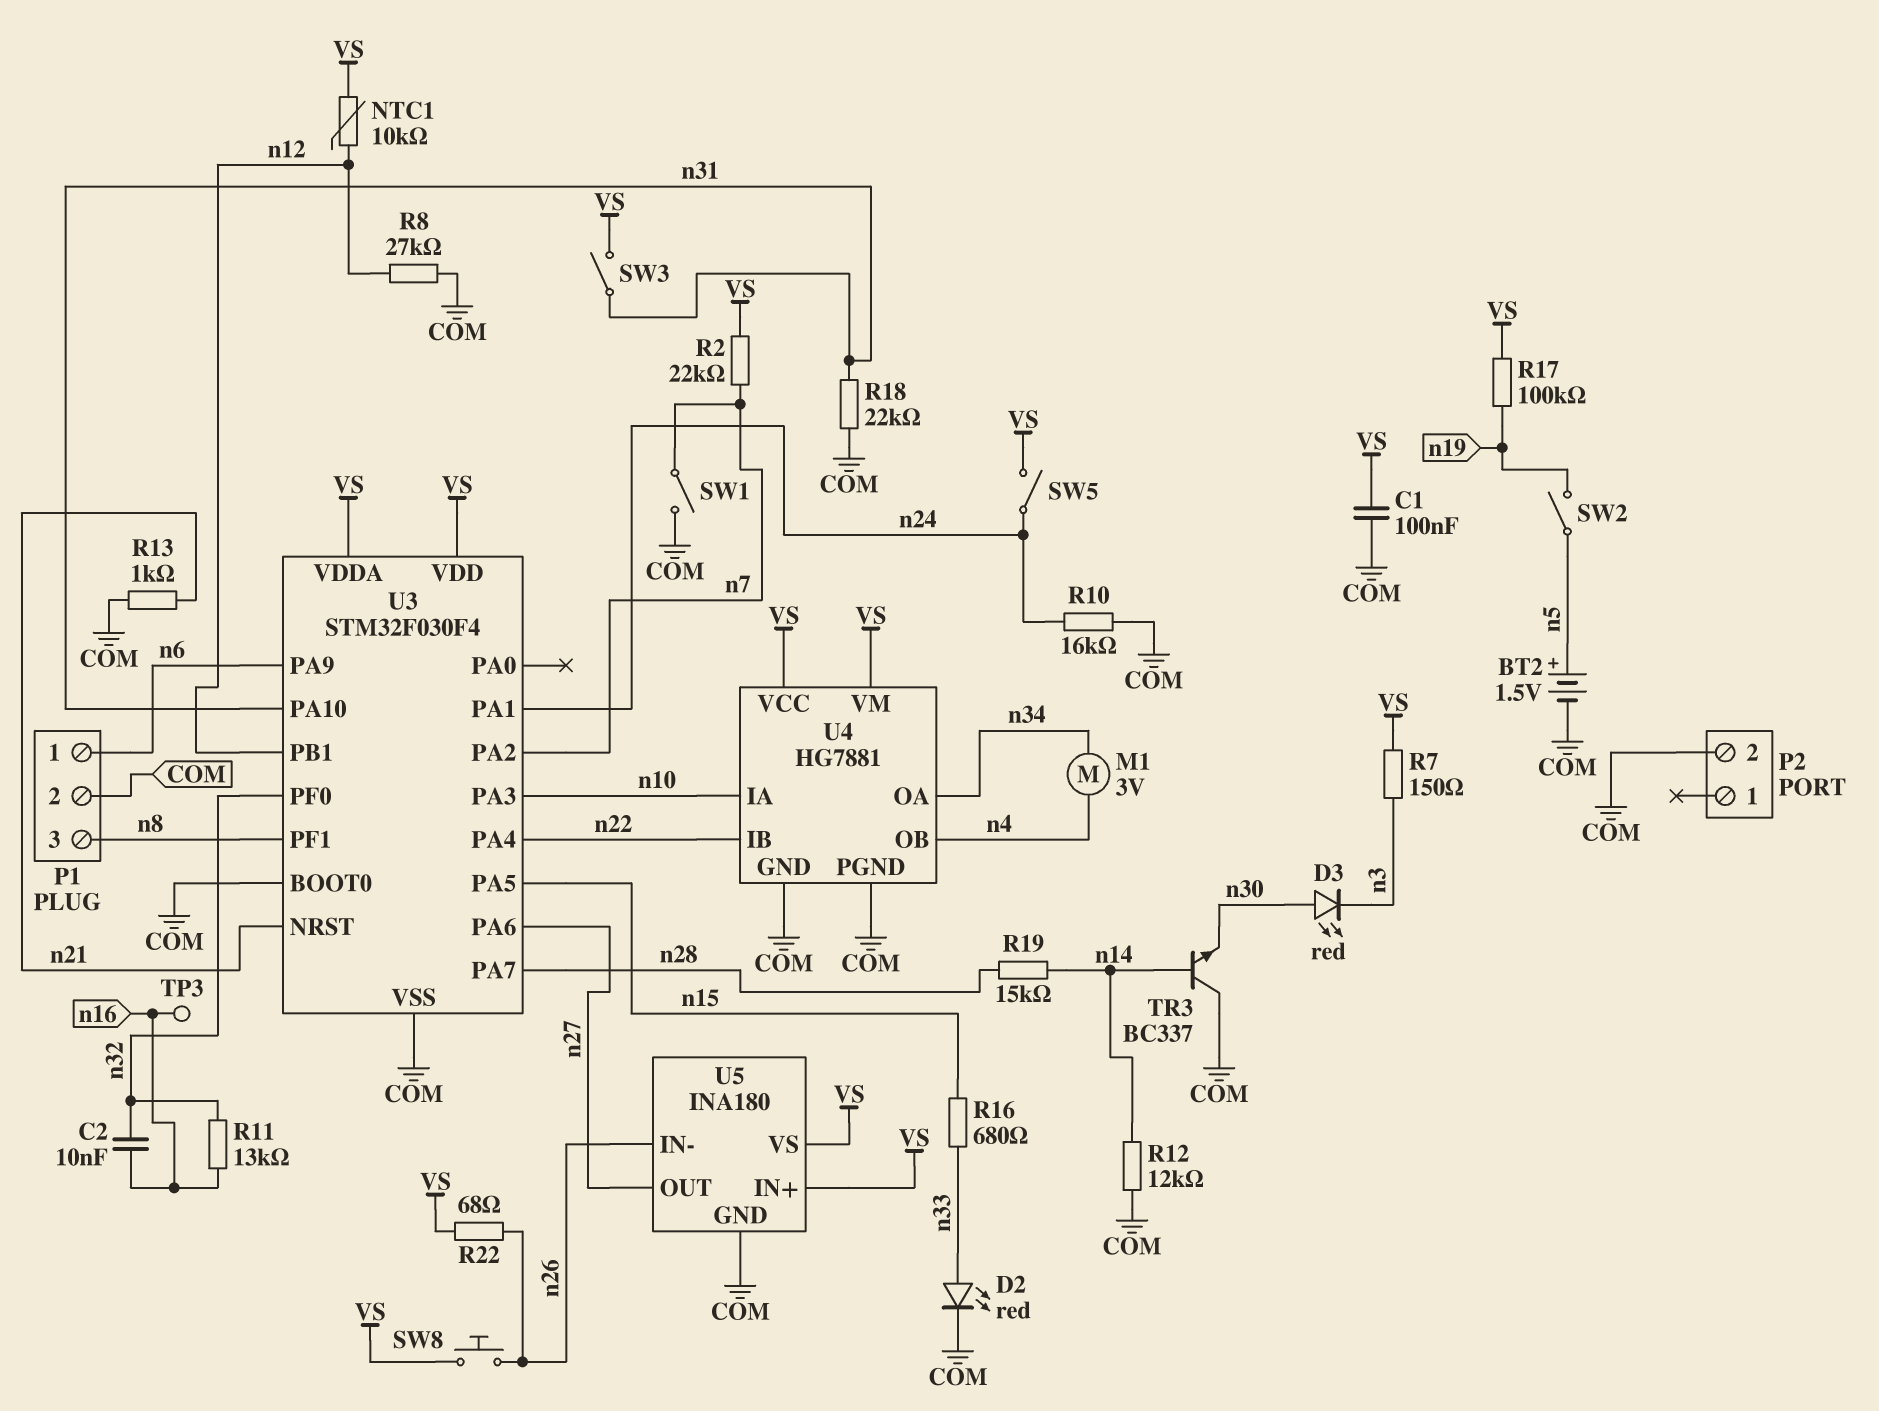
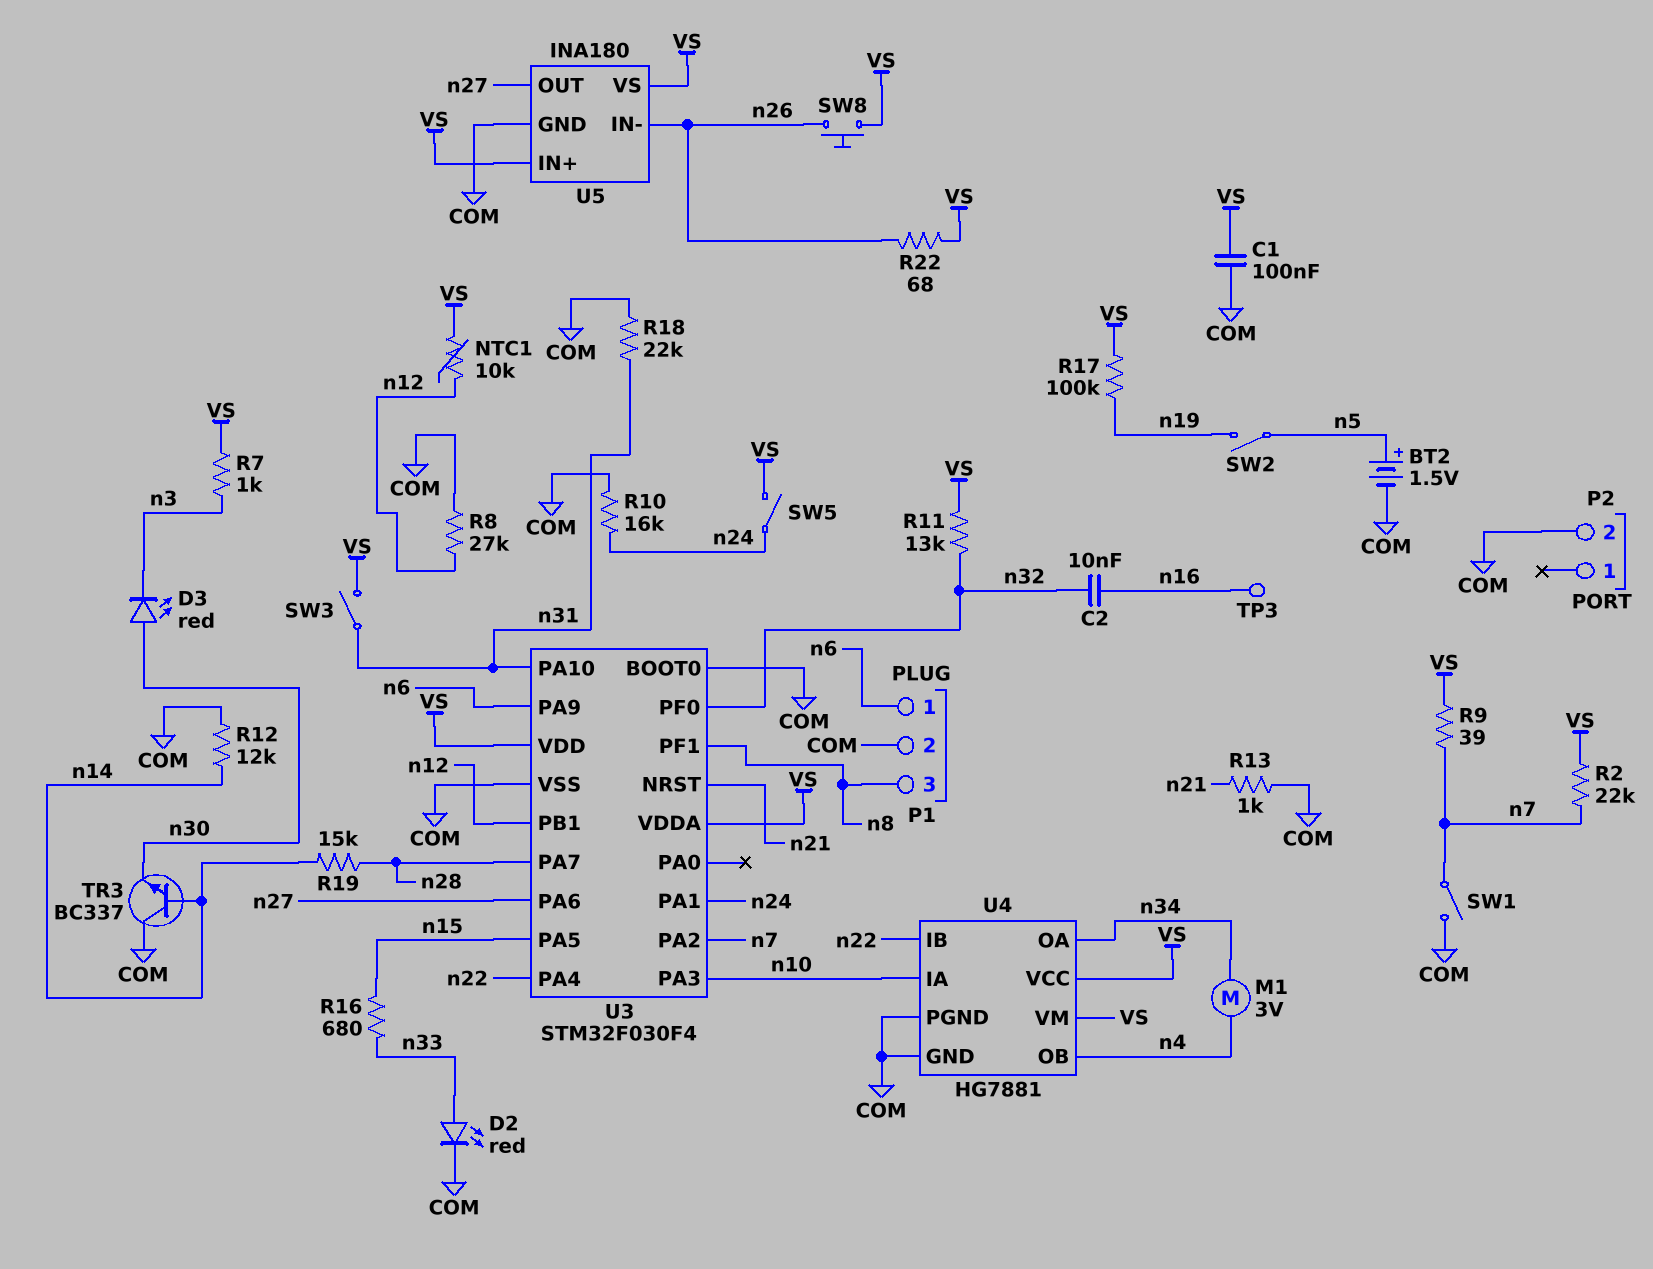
R7: 150 (VS, n3) -> 1k (VS, n3)
R9: none -> 39 (VS, n7)
R11: 13k (n16, n32) -> 13k (VS, n32)

